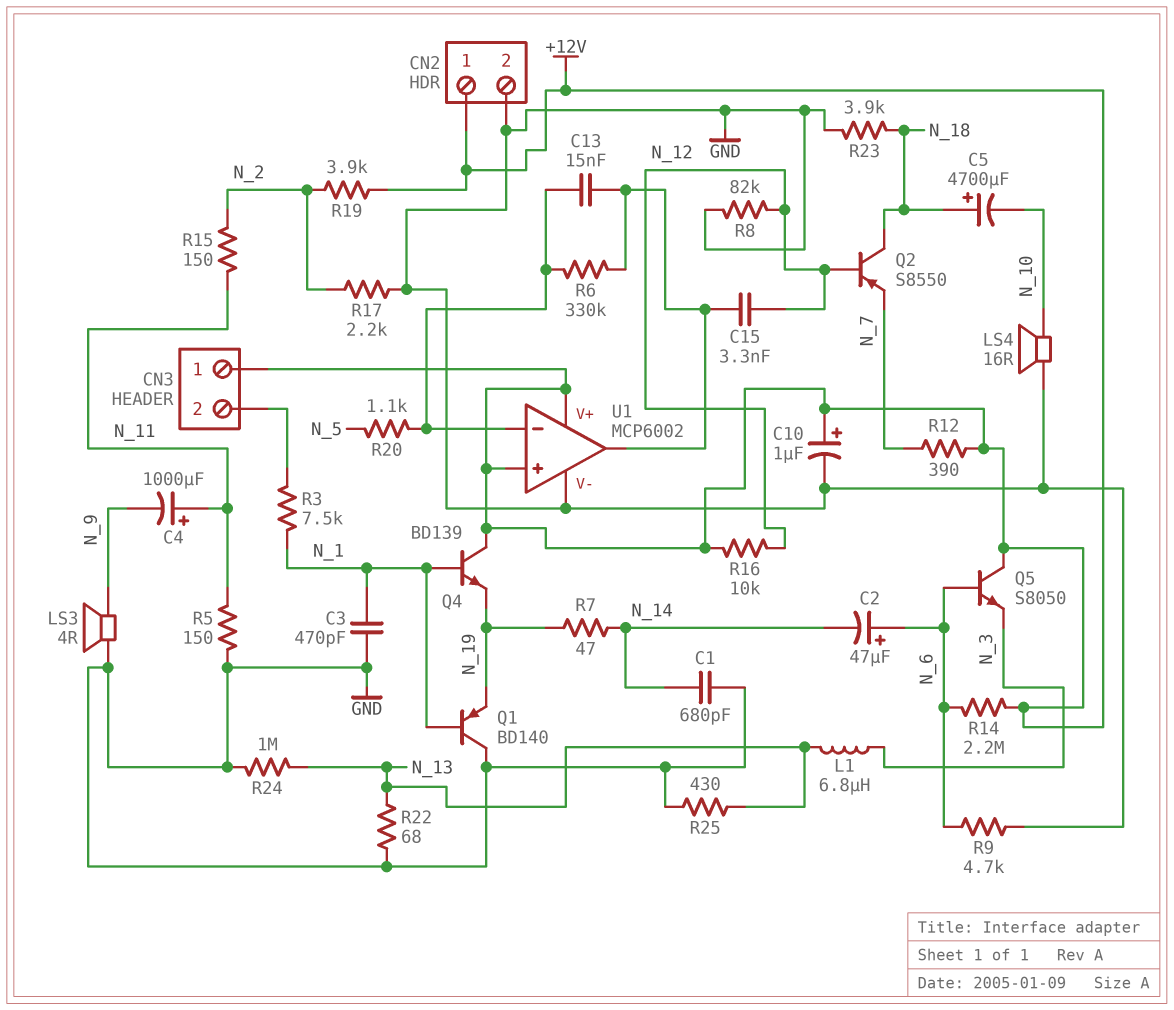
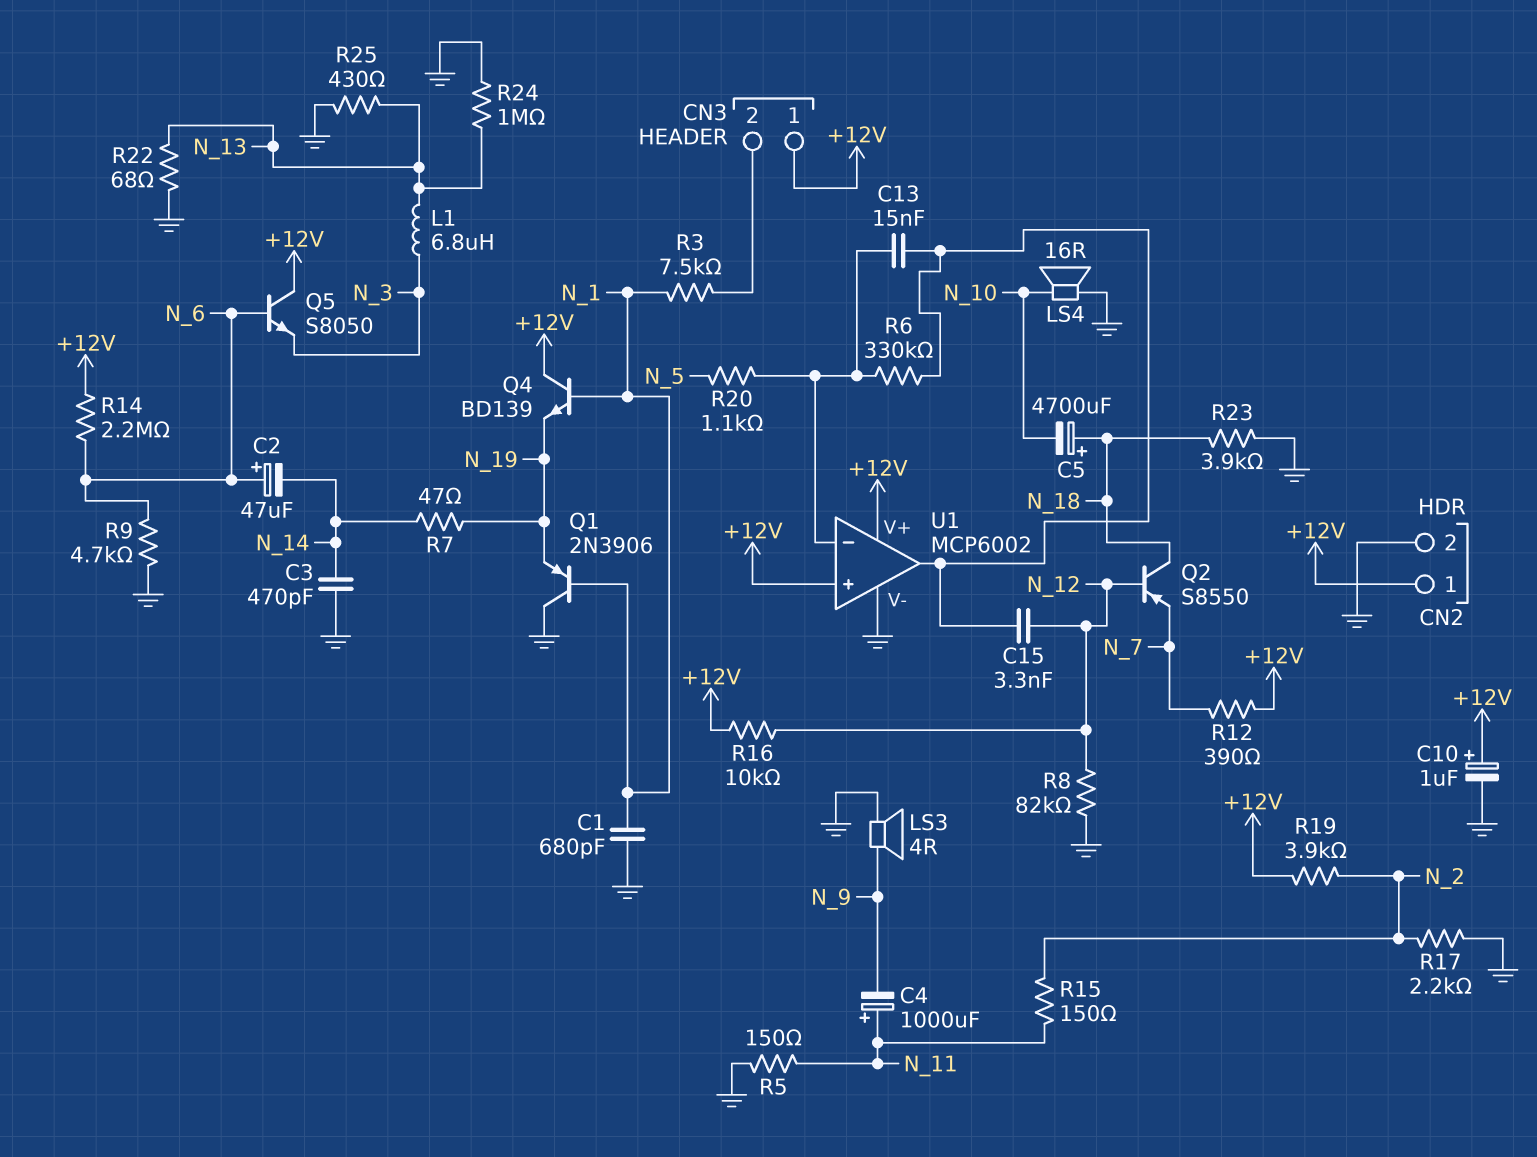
C1: 680pF (GND, N_14) -> 680pF (GND, N_1)
C3: 470pF (GND, N_1) -> 470pF (GND, N_14)
Q1: PNP BD140 (B N_1, C GND, E N_19) -> PNP 2N3906 (B N_1, C GND, E N_19)

